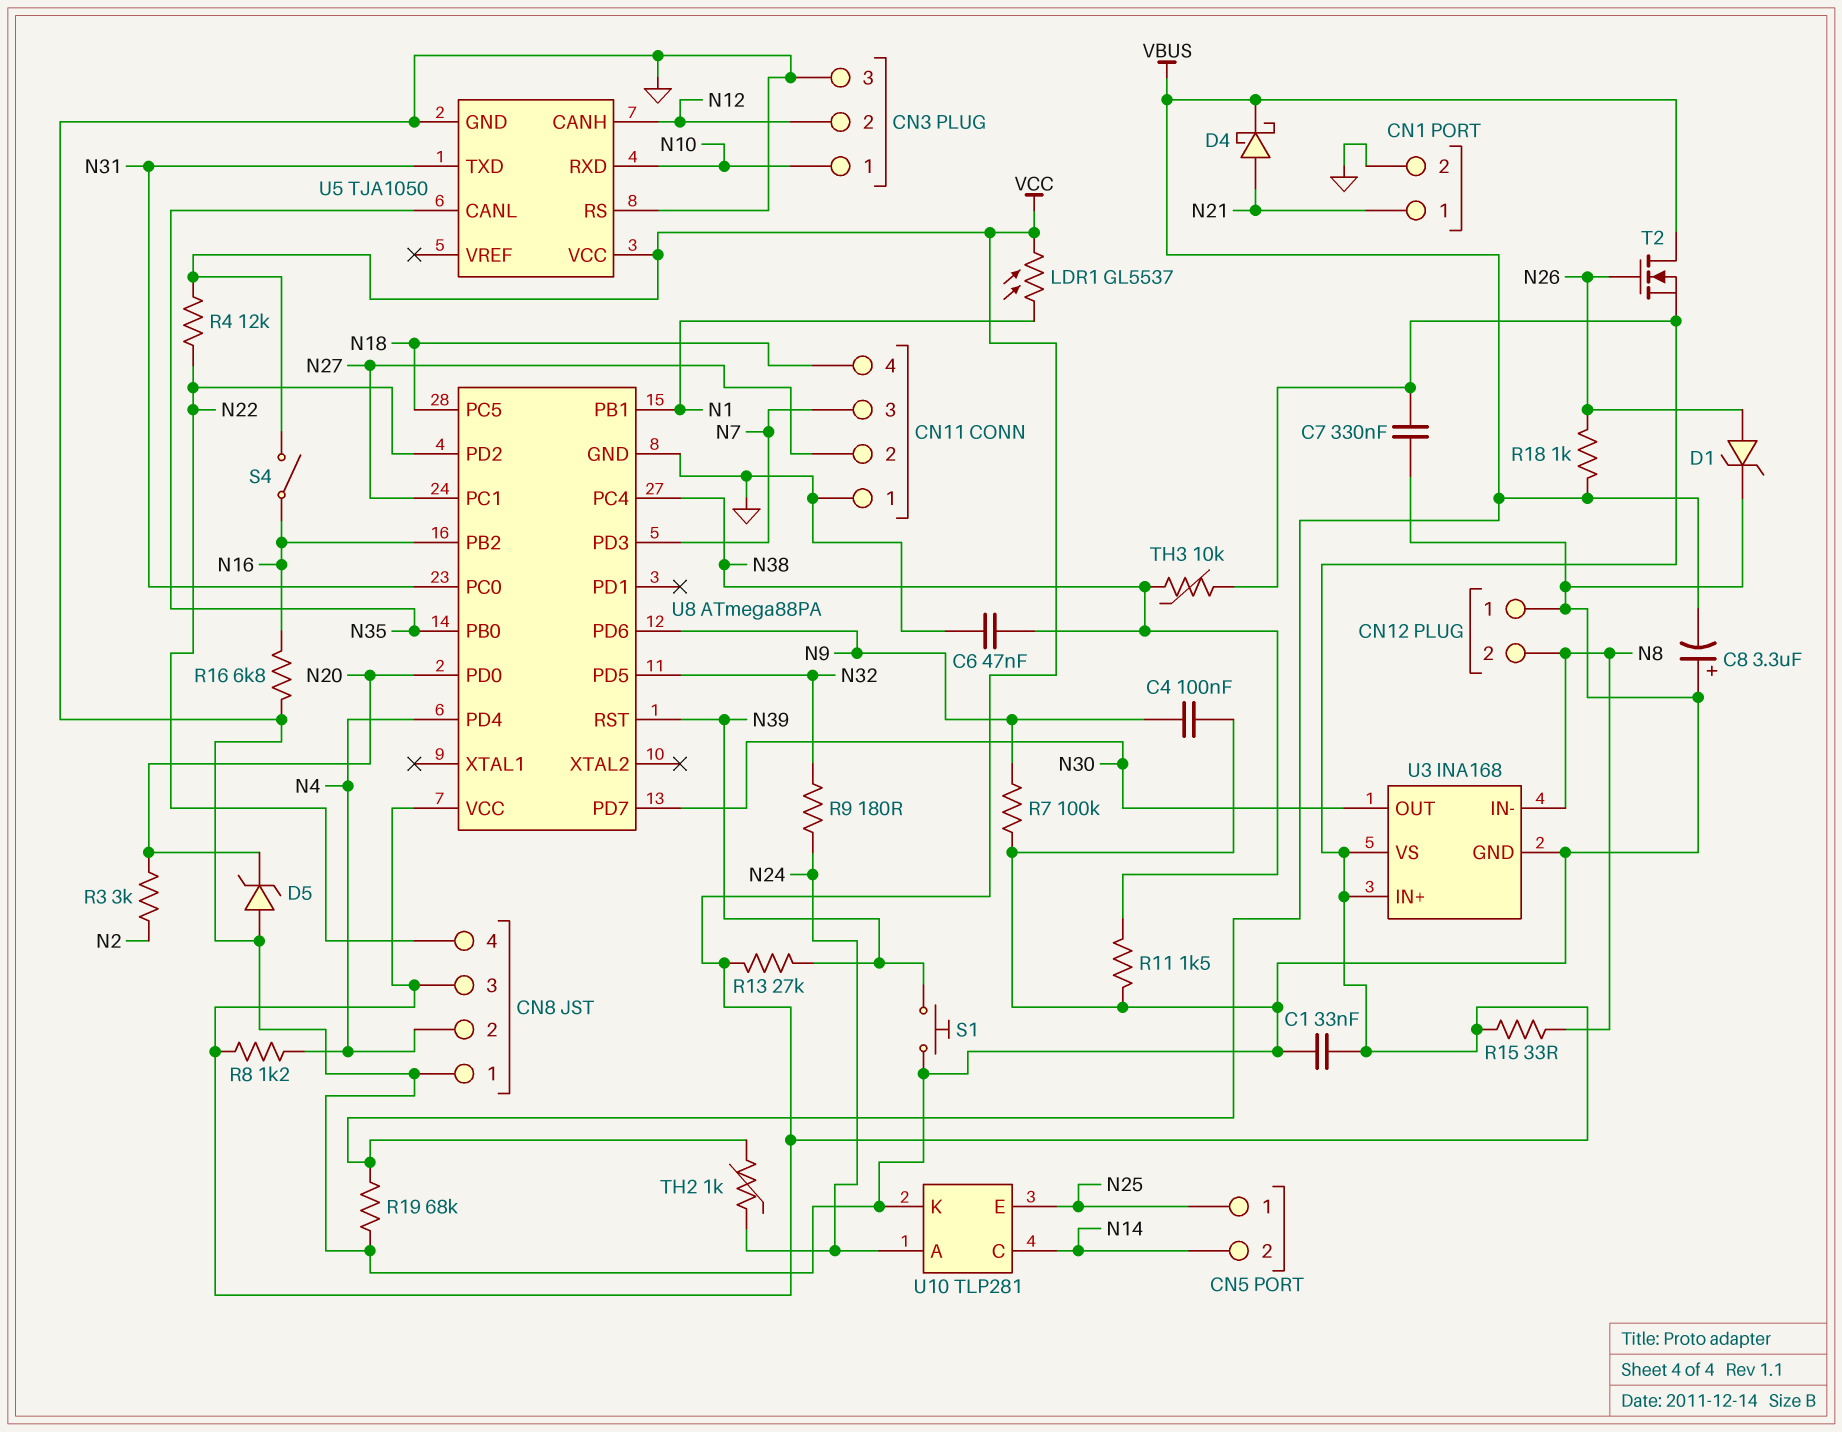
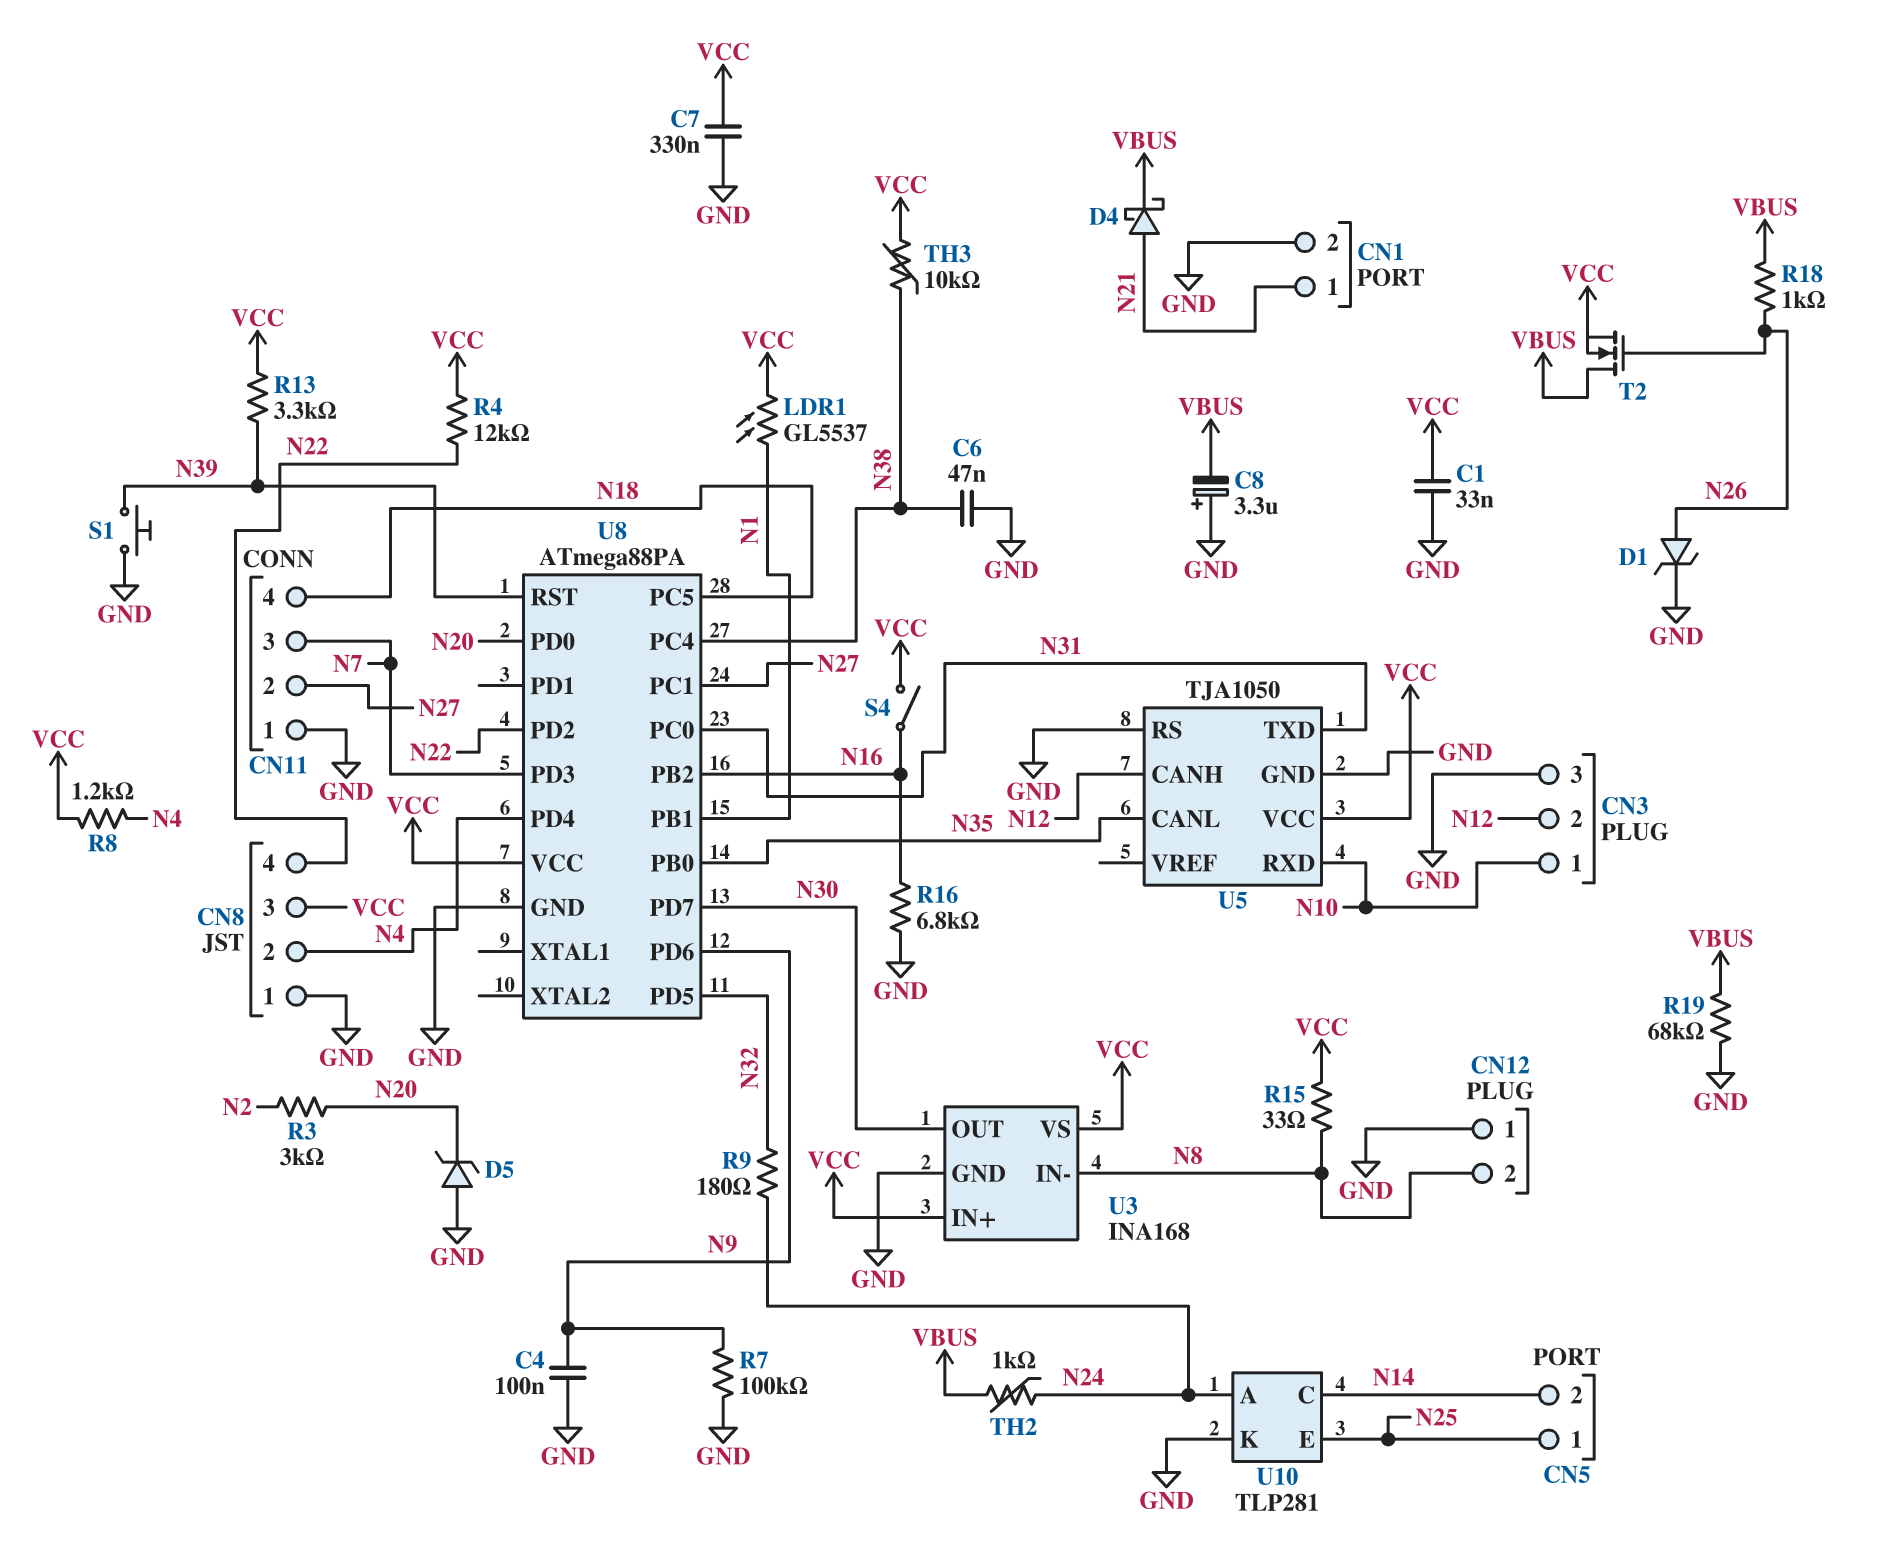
R11: 1.5k (GND, N38) -> none
R13: 27k (N39, VCC) -> 3.3k (N39, VCC)

